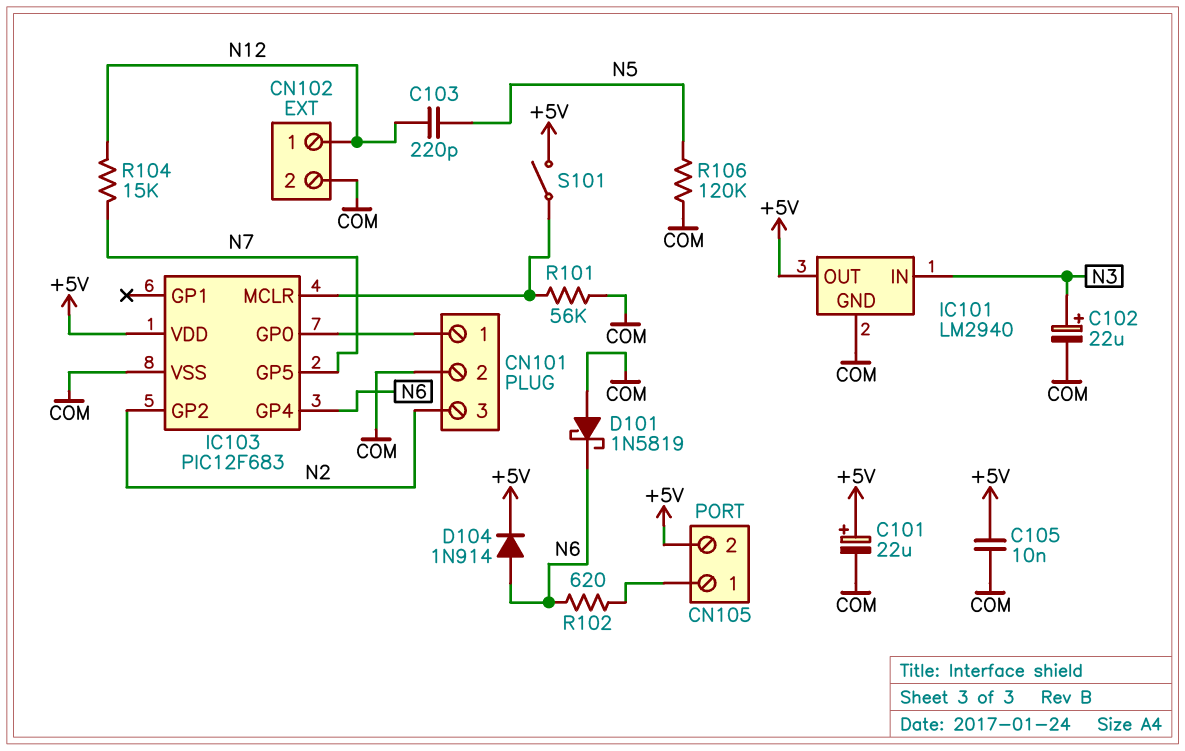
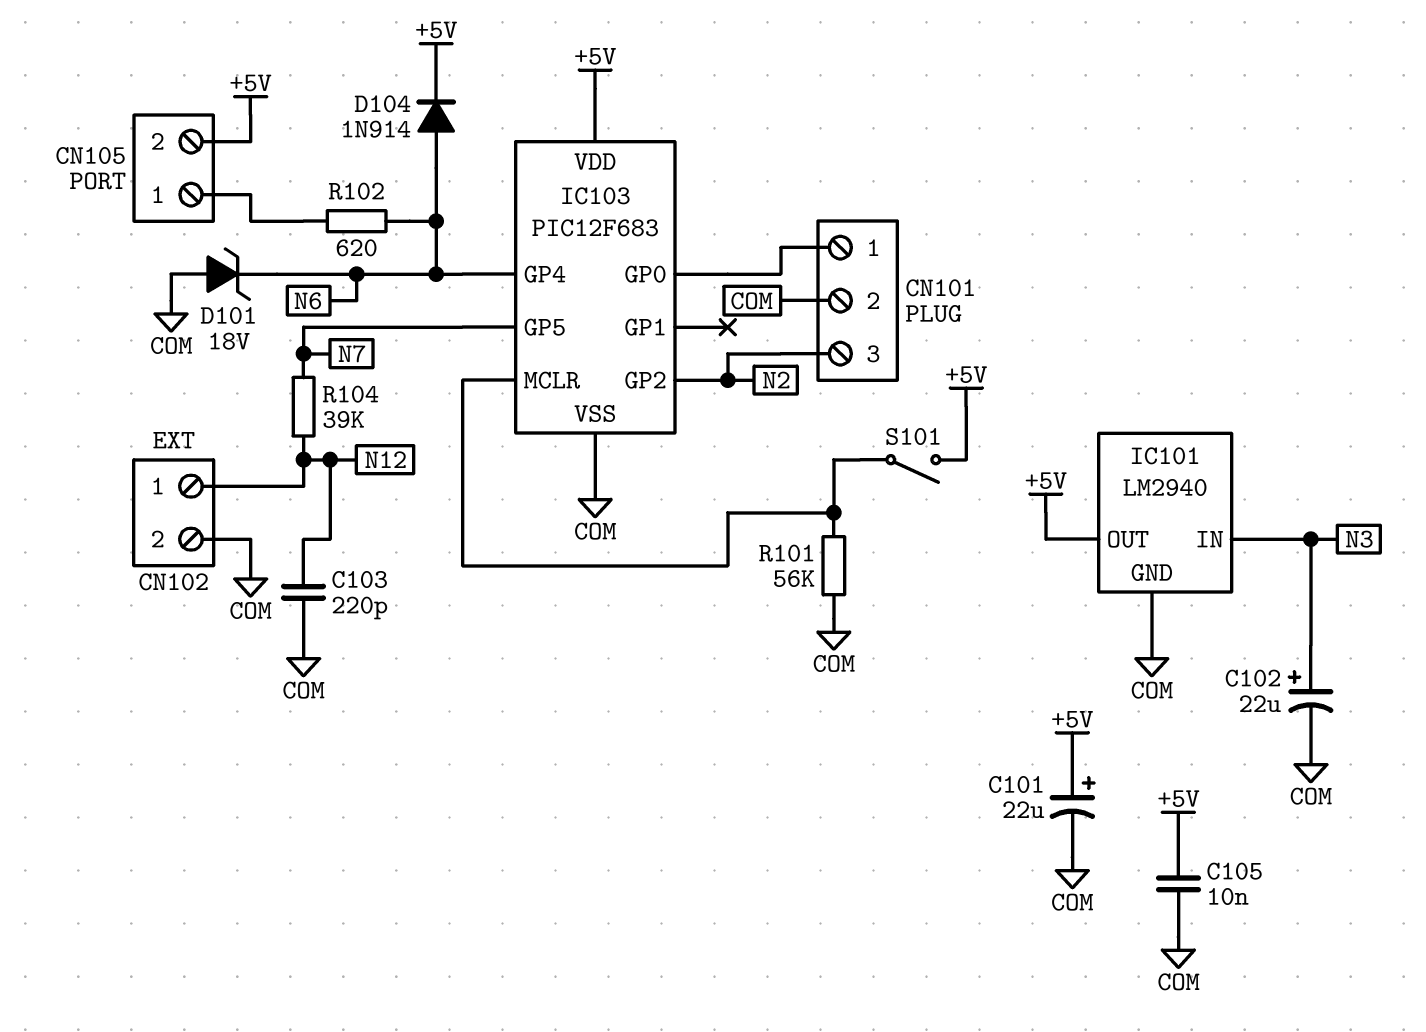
C103: 220pF (N5, N12) -> 220pF (COM, N12)
D101: schottky 1N5819 (A COM, K N6) -> zener 18V (A COM, K N6)
R104: 15k (N7, N12) -> 39k (N7, N12)
R106: 120k (COM, N5) -> none

